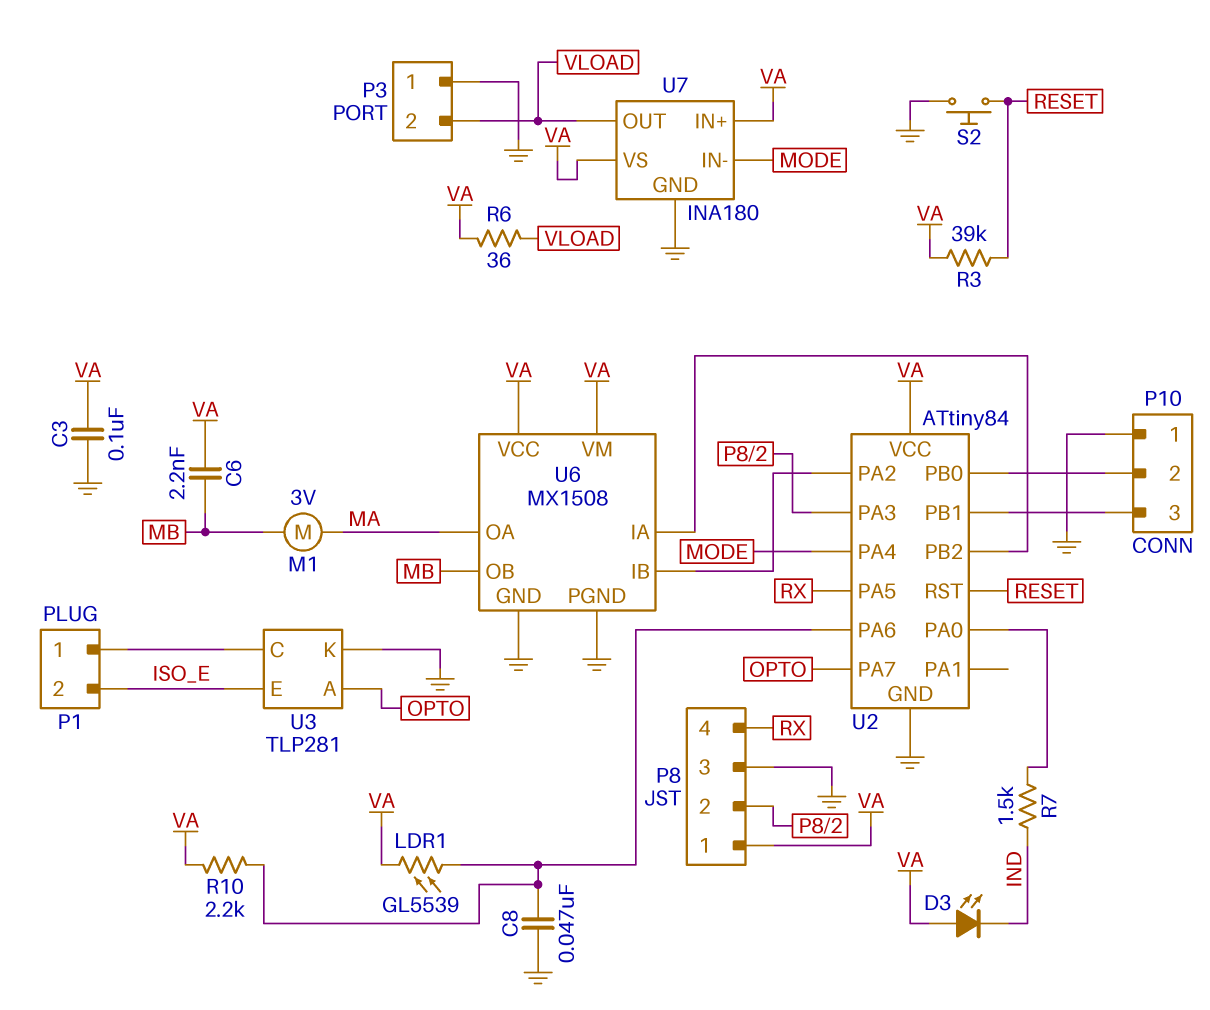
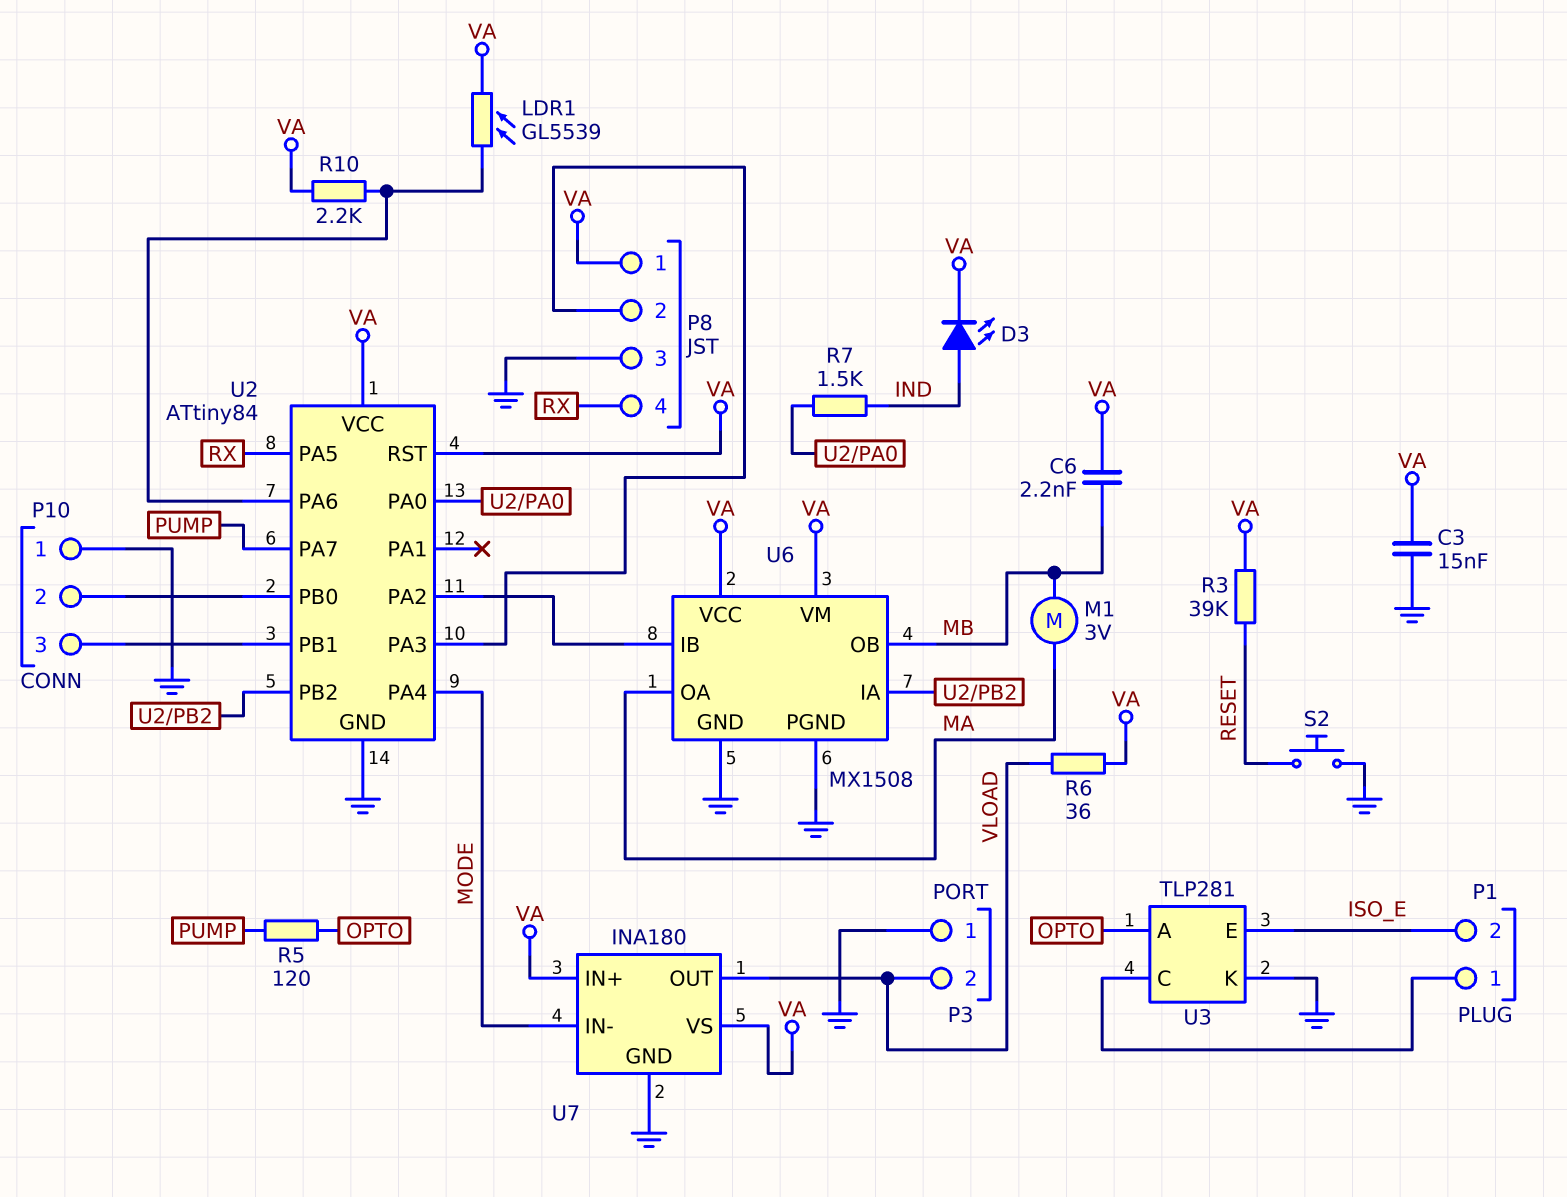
C3: 100nF (GND, VA) -> 15nF (GND, VA)
C8: 47nF (GND, U2/PA6) -> none
D3: LED (A VA, K IND) -> LED (A IND, K VA)
R5: none -> 120 (OPTO, PUMP)
U2 pin PA7: OPTO -> PUMP
U2 pin RST: RESET -> VA

